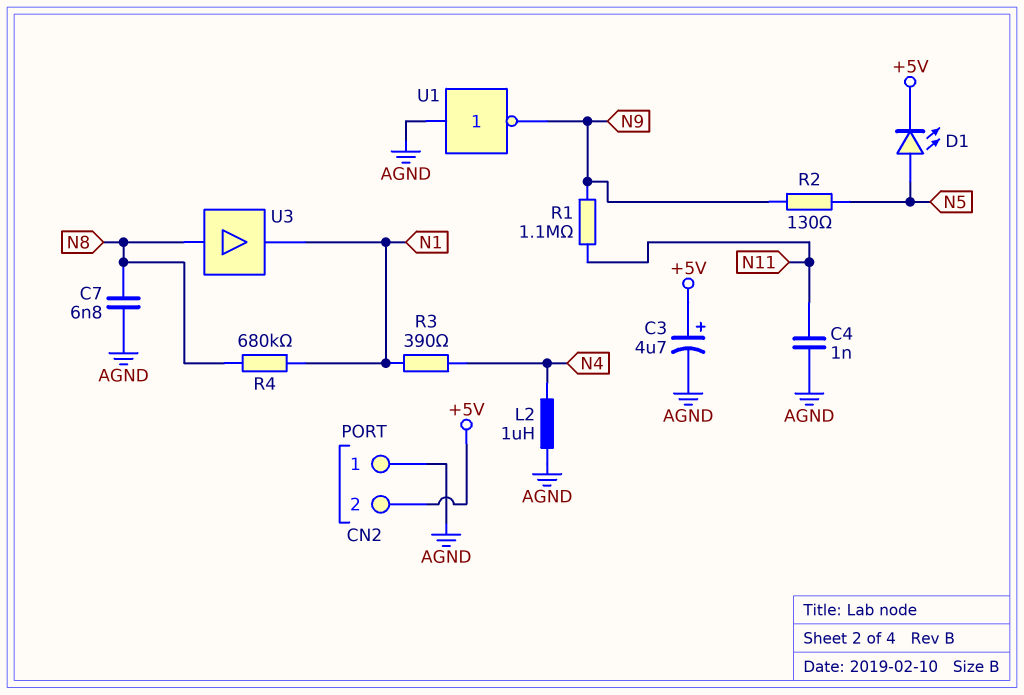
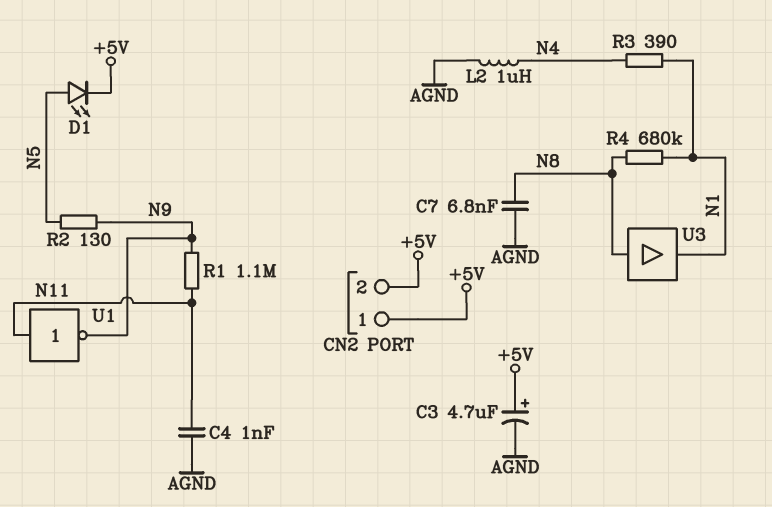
CN2 pin 1: AGND -> +5V
U1: NOT (in AGND, out N9) -> NOT (in N11, out N9)

